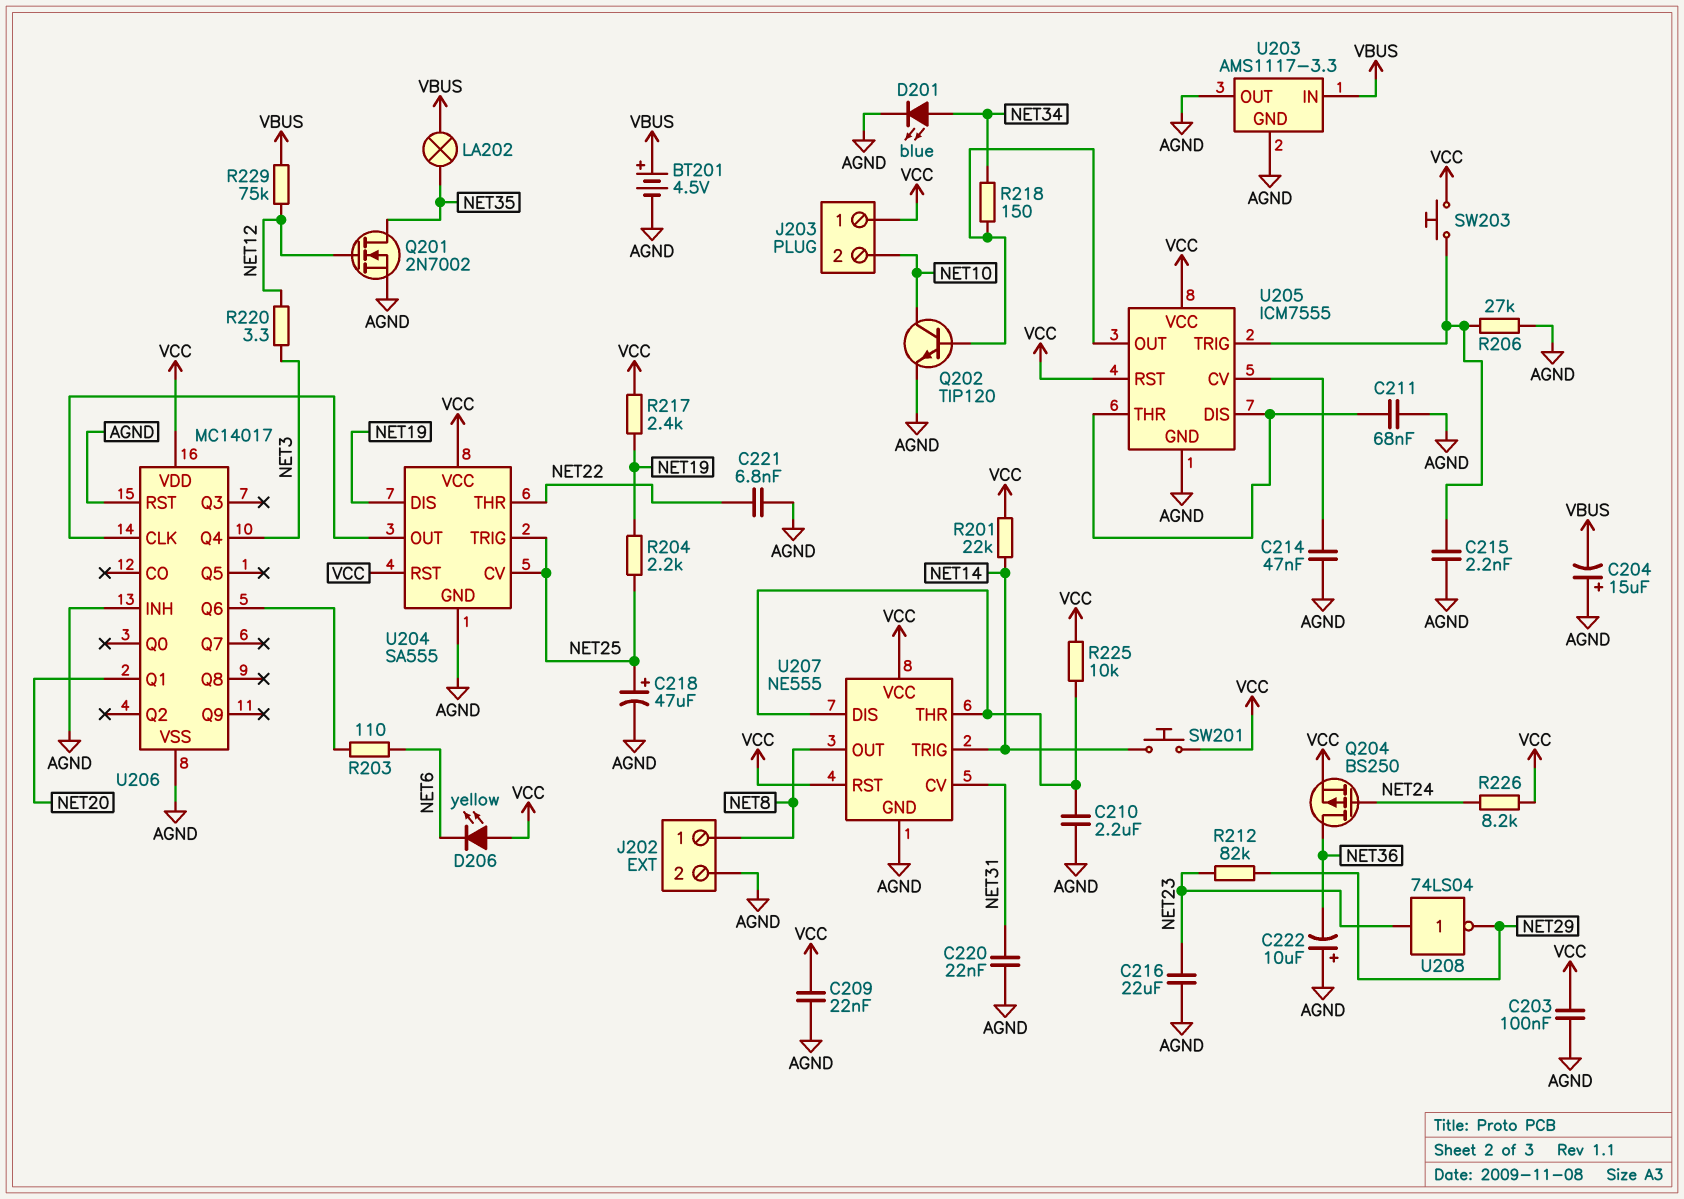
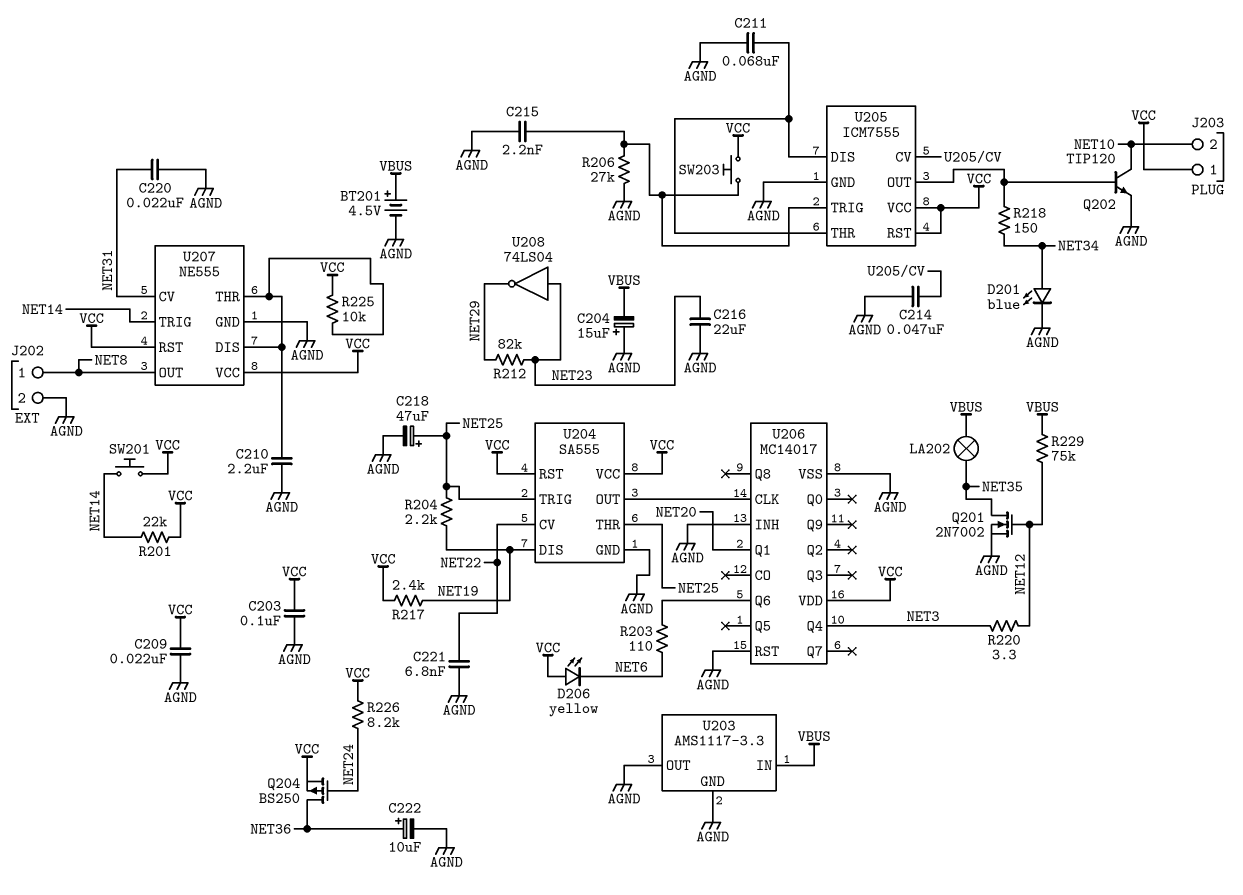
C222: 10uF (plus AGND, minus NET36) -> 10uF (plus NET36, minus AGND)
U204 pin CV: NET25 -> NET22
U204 pin THR: NET22 -> NET25

